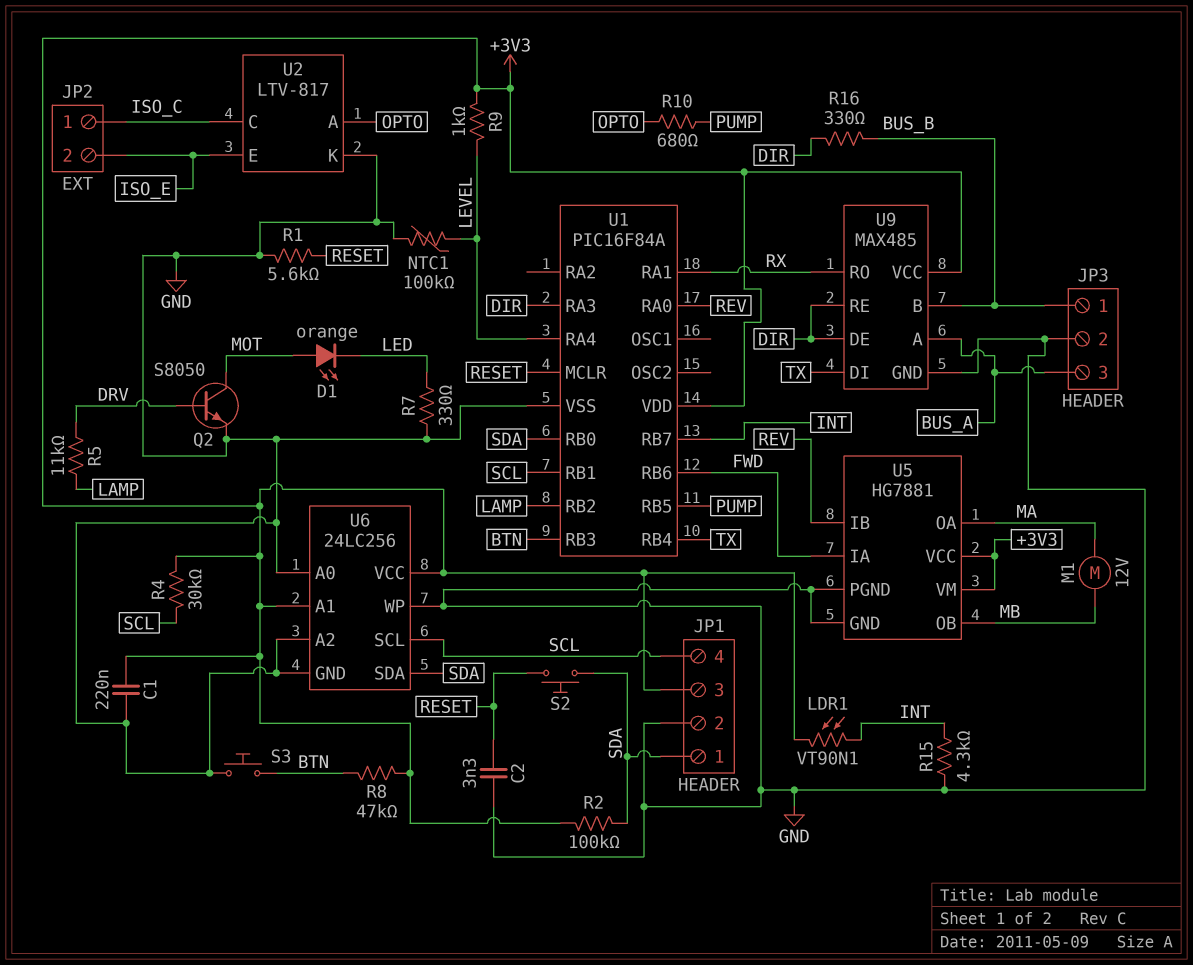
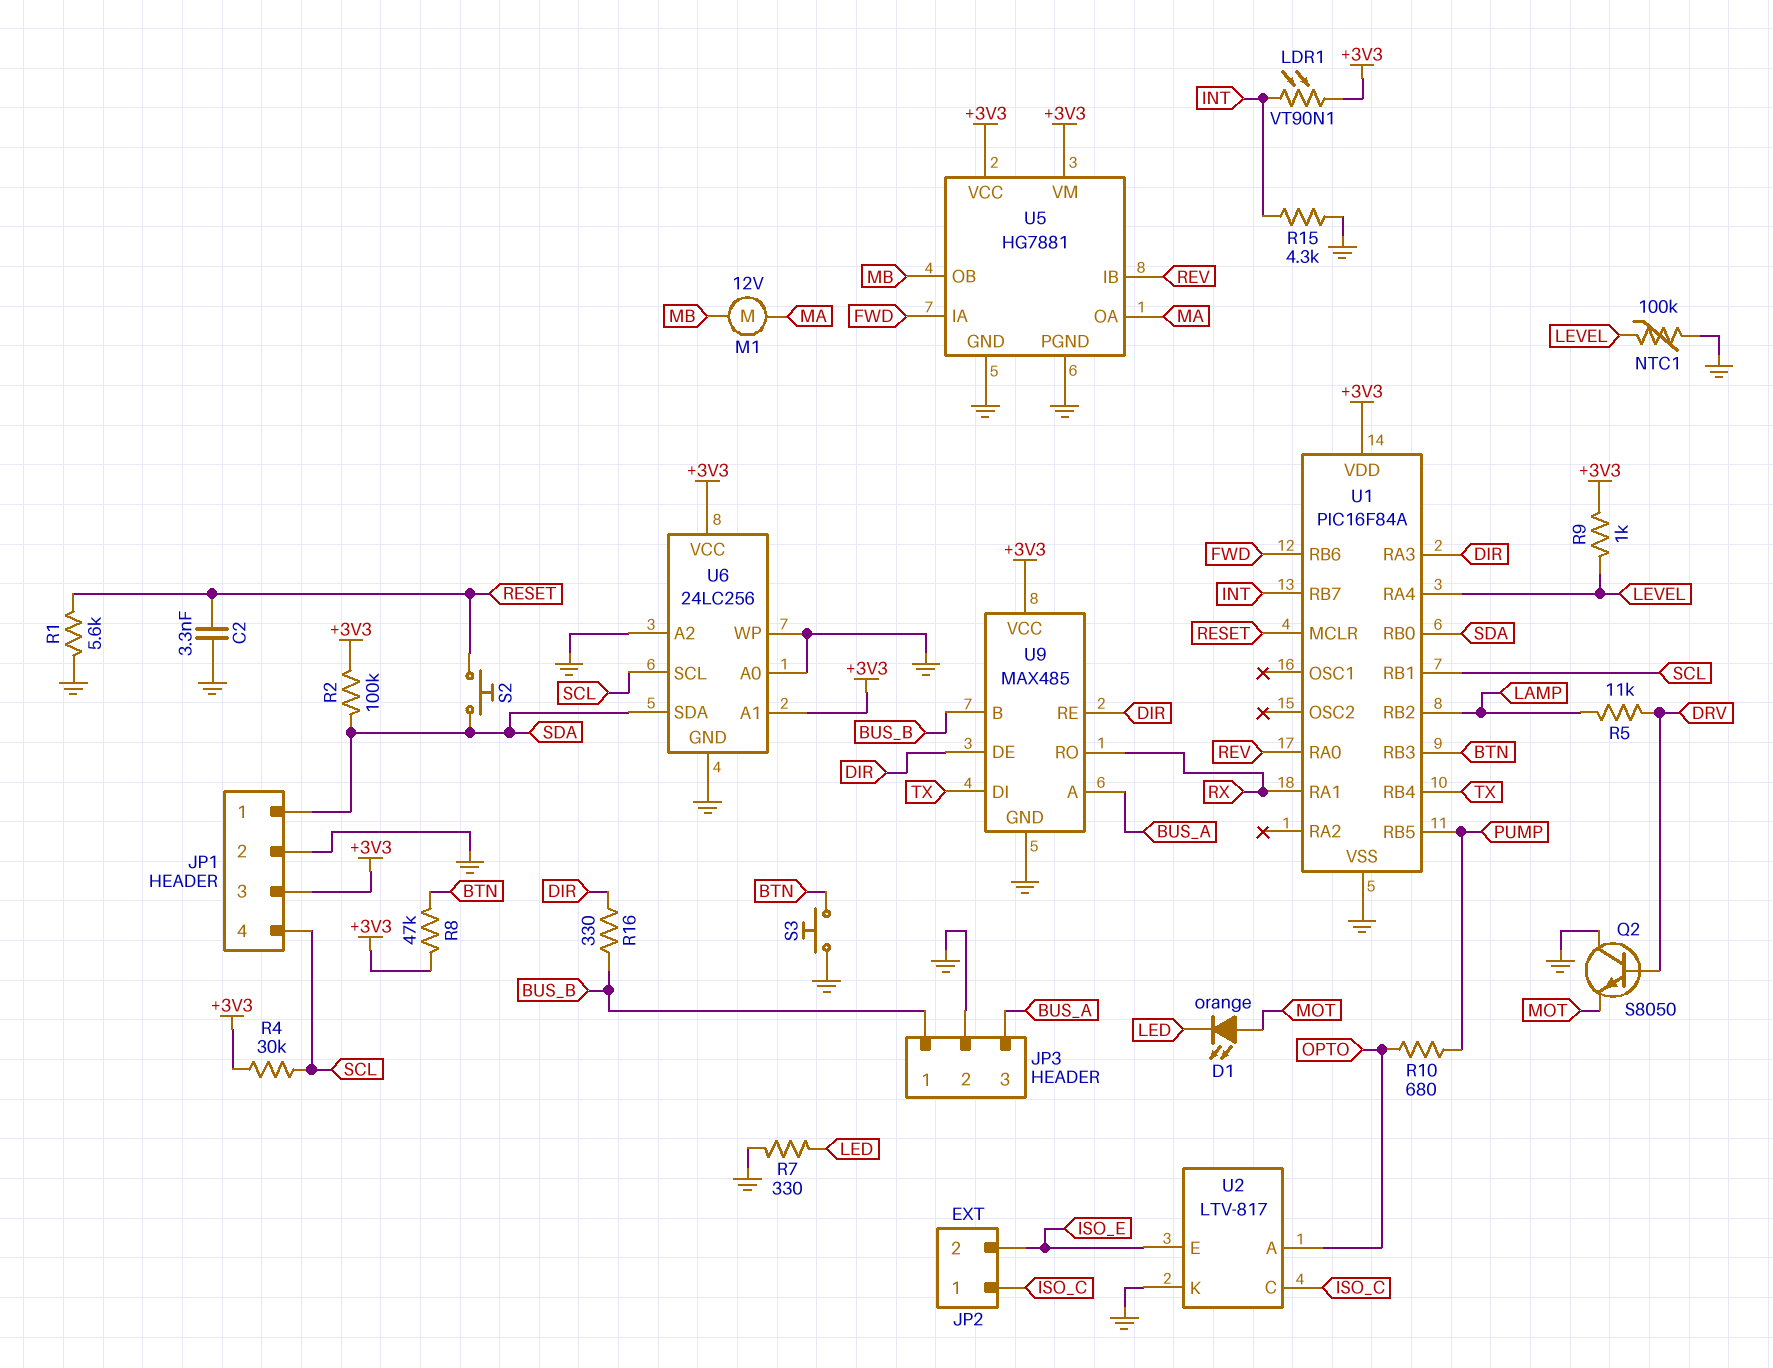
C1: 220nF (+3V3, GND) -> none
Q2: NPN S8050 (B DRV, C MOT, E GND) -> NPN S8050 (B DRV, C GND, E MOT)

